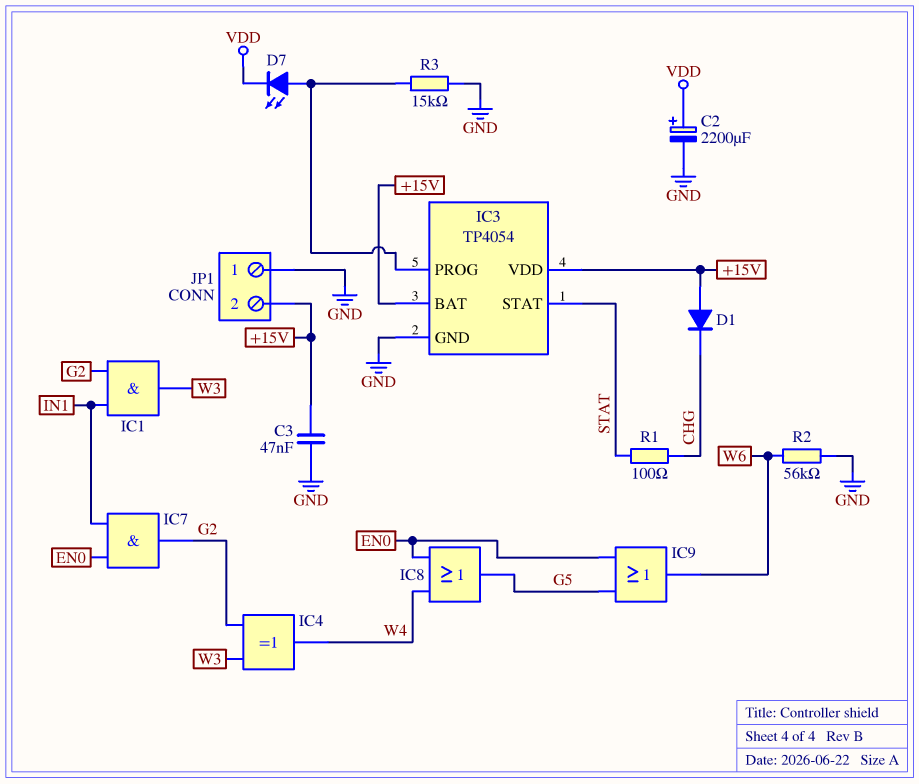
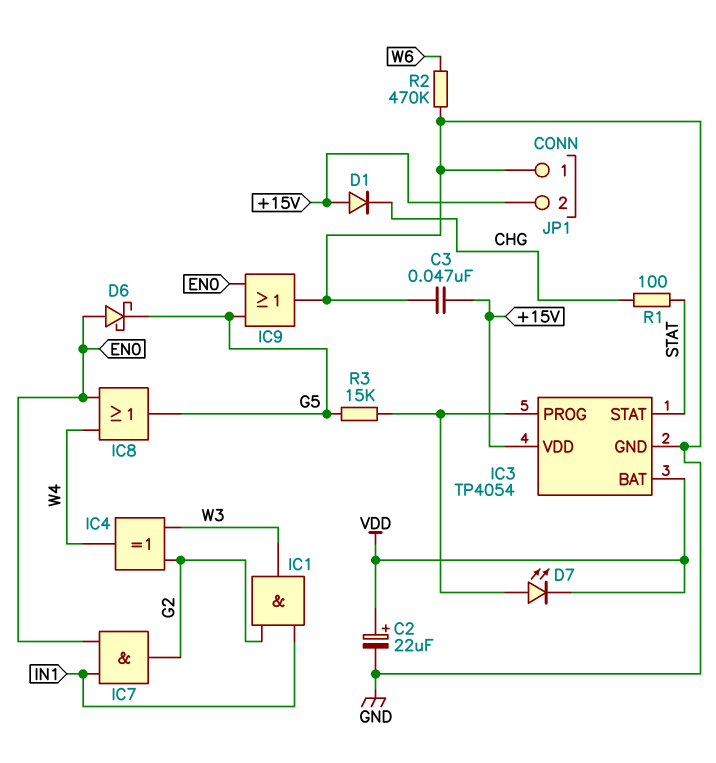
C2: 2200uF (plus VDD, minus GND) -> 22uF (plus VDD, minus GND)
D6: none -> schottky (A EN0, K G5)
IC3 pin BAT: +15V -> VDD
IC9: OR (in EN0, in G5, out W6) -> OR (in EN0, in G5, out GND)
R2: 56k (GND, W6) -> 470k (GND, W6)
R3: 15k (GND, IC3/PROG) -> 15k (G5, IC3/PROG)

